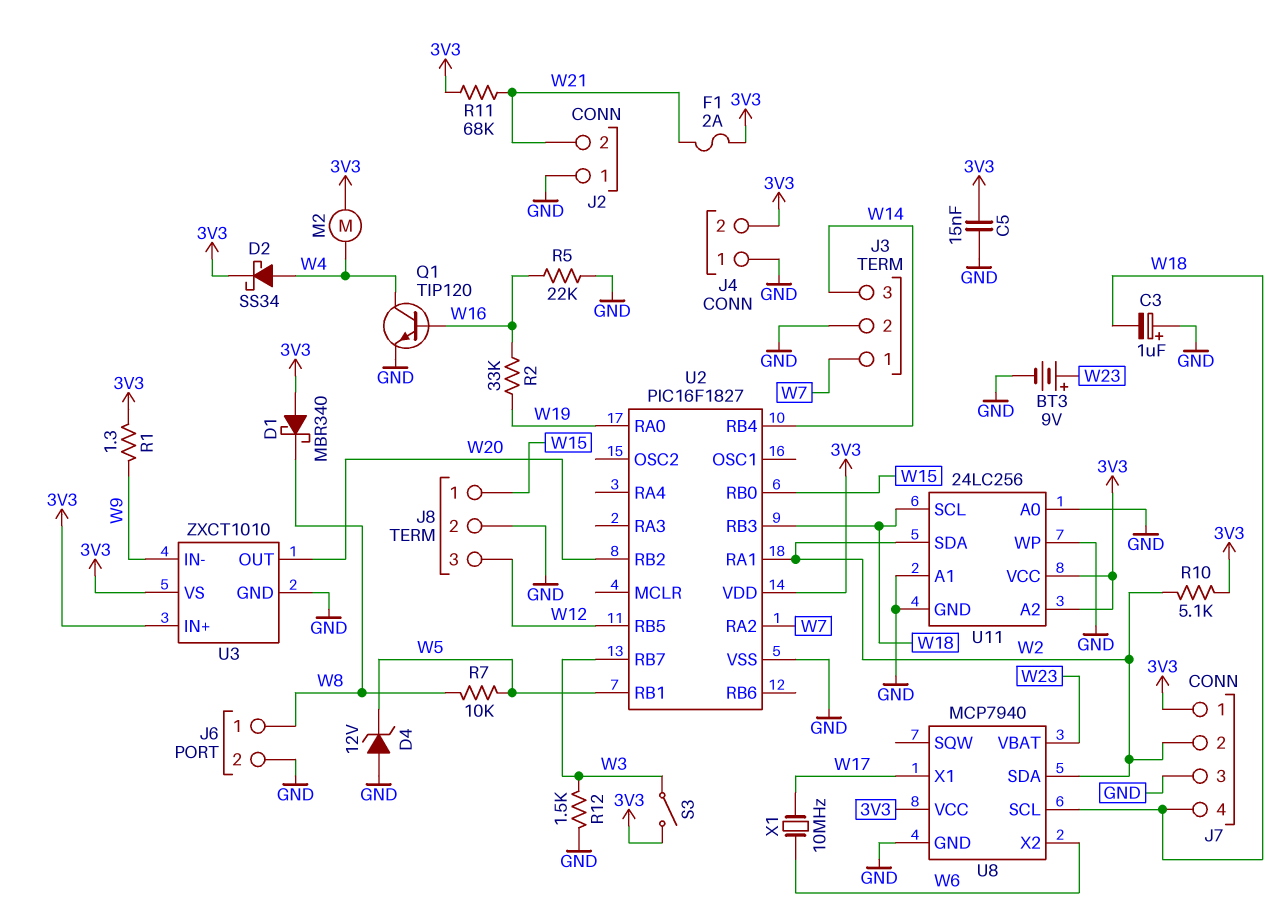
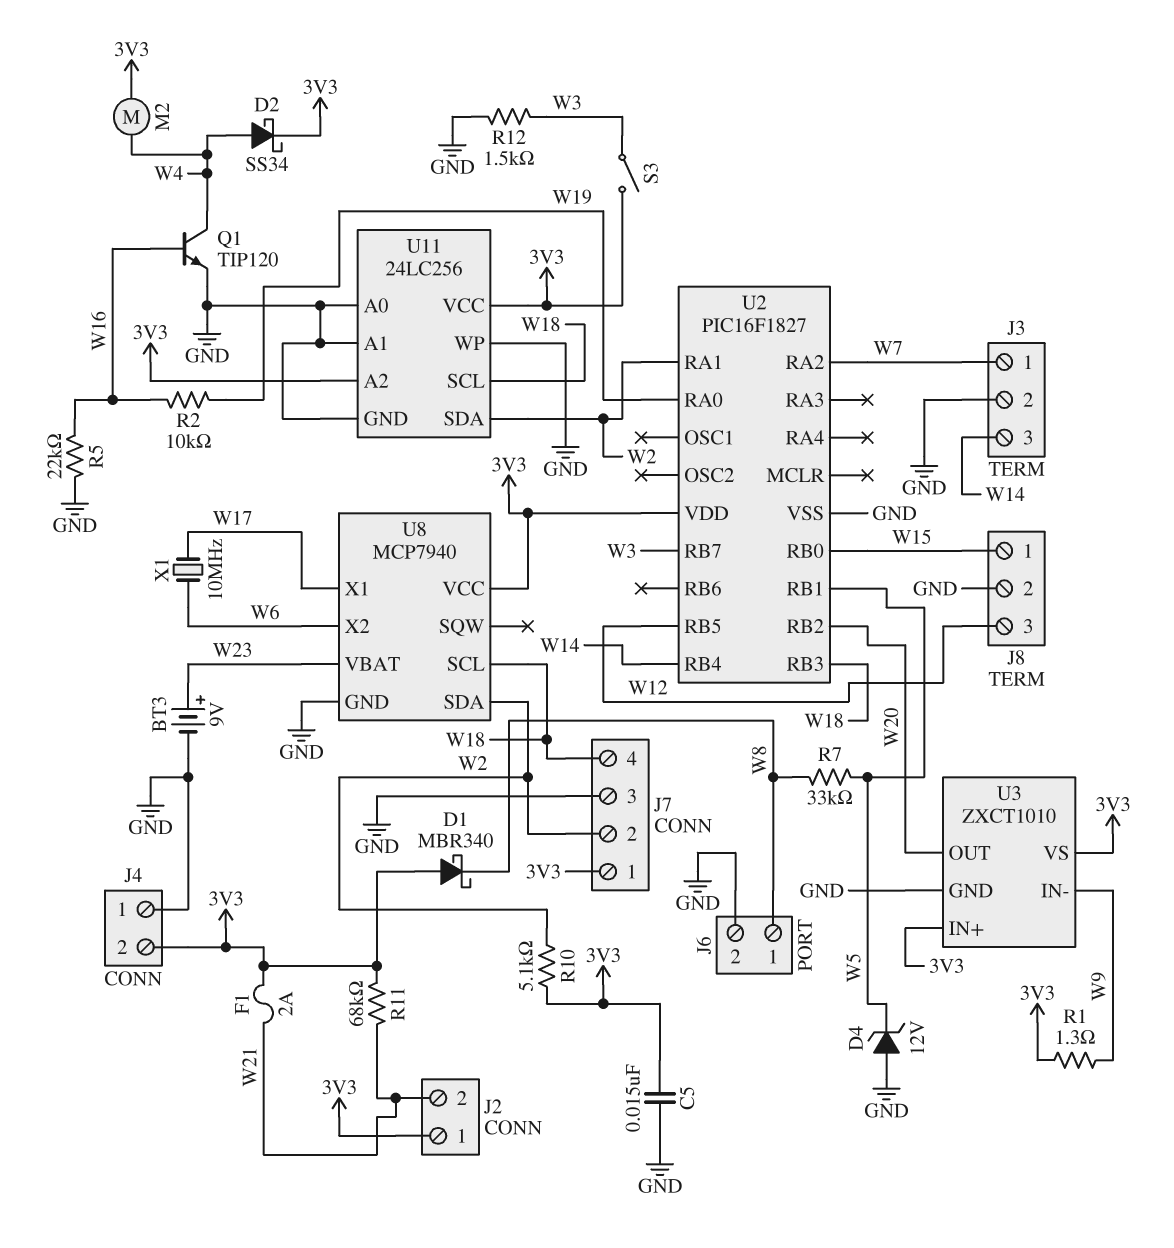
C3: 1uF (plus GND, minus W18) -> none
J2 pin 1: GND -> 3V3
R2: 33k (W16, W19) -> 10k (W16, W19)
R7: 10k (W5, W8) -> 33k (W5, W8)

